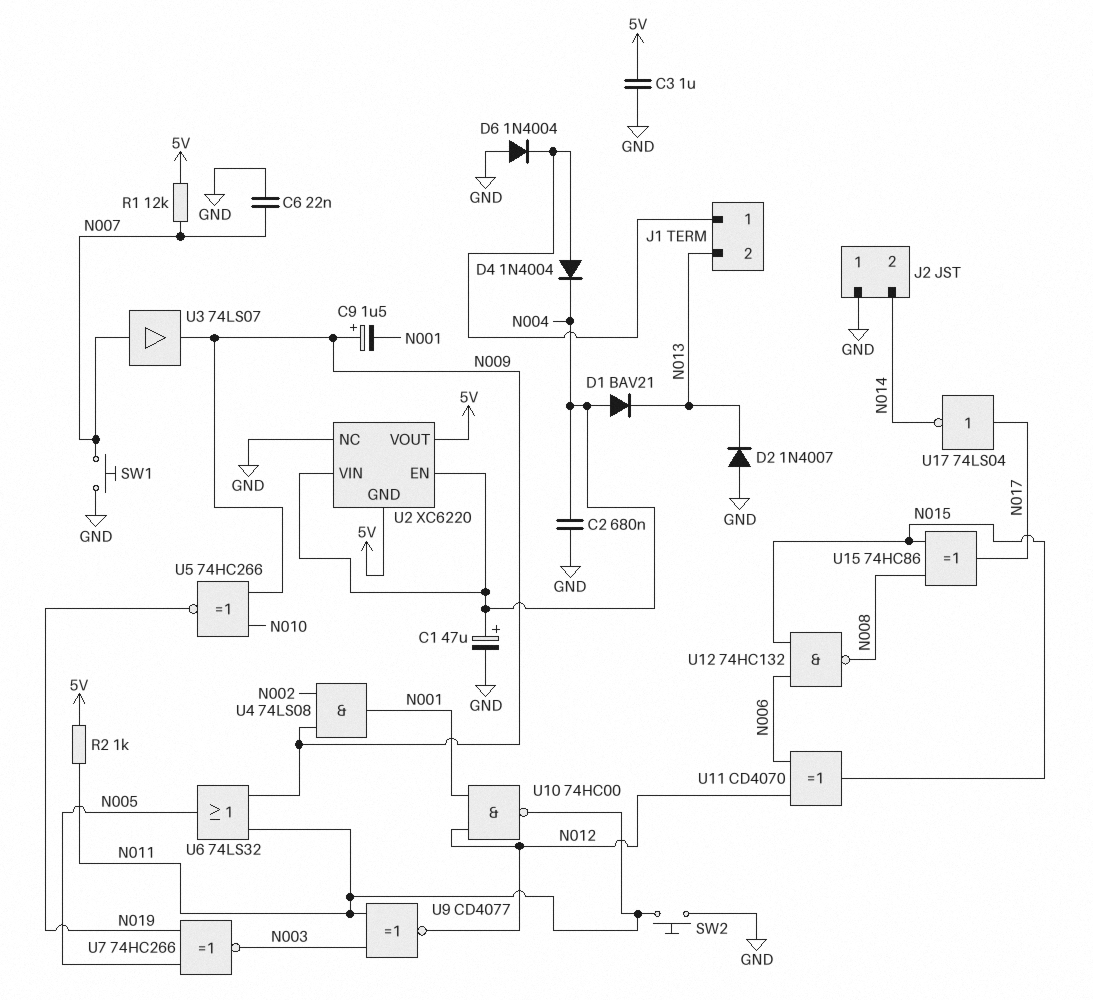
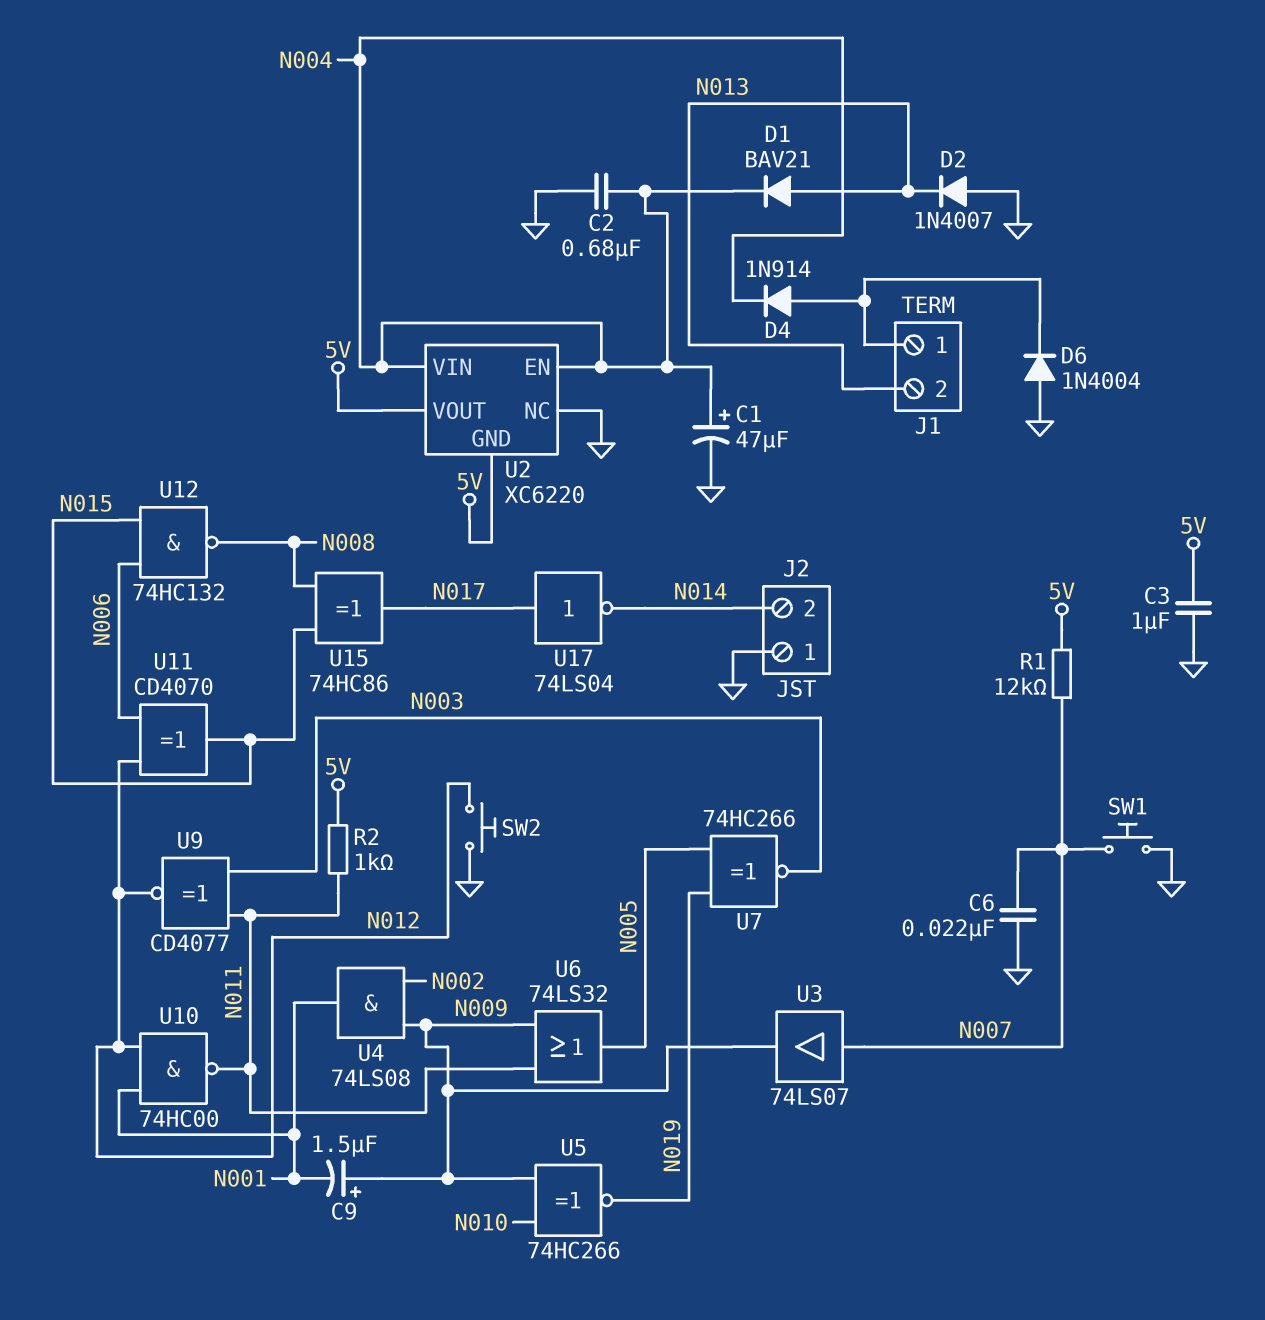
D1: diode BAV21 (A N004, K N013) -> diode BAV21 (A N013, K N004)
D4: diode 1N4004 (A J1/1, K N004) -> diode 1N914 (A J1/1, K N004)
SW2: button (GND, N011) -> button (GND, N012)

